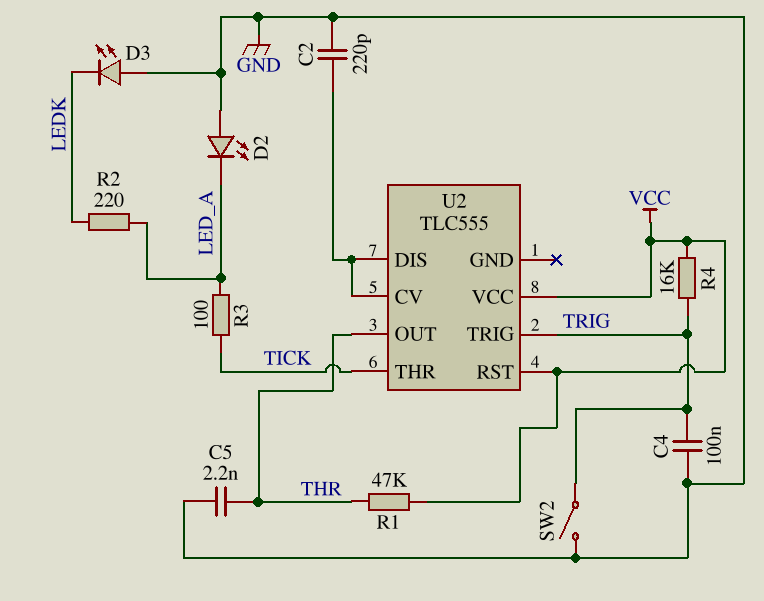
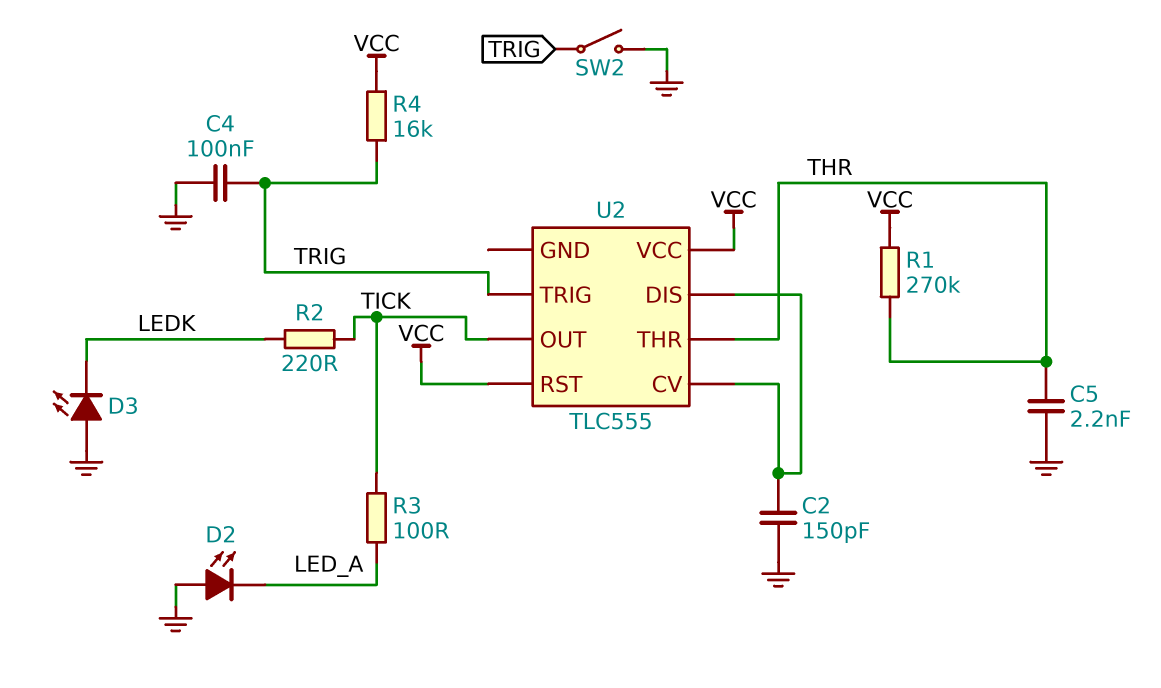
C2: 220pF (GND, U2/CV) -> 150pF (GND, U2/CV)
R1: 47k (THR, VCC) -> 270k (THR, VCC)
R2: 220 (LEDK, LED_A) -> 220 (LEDK, TICK)
U2 pin OUT: THR -> TICK
U2 pin THR: TICK -> THR

